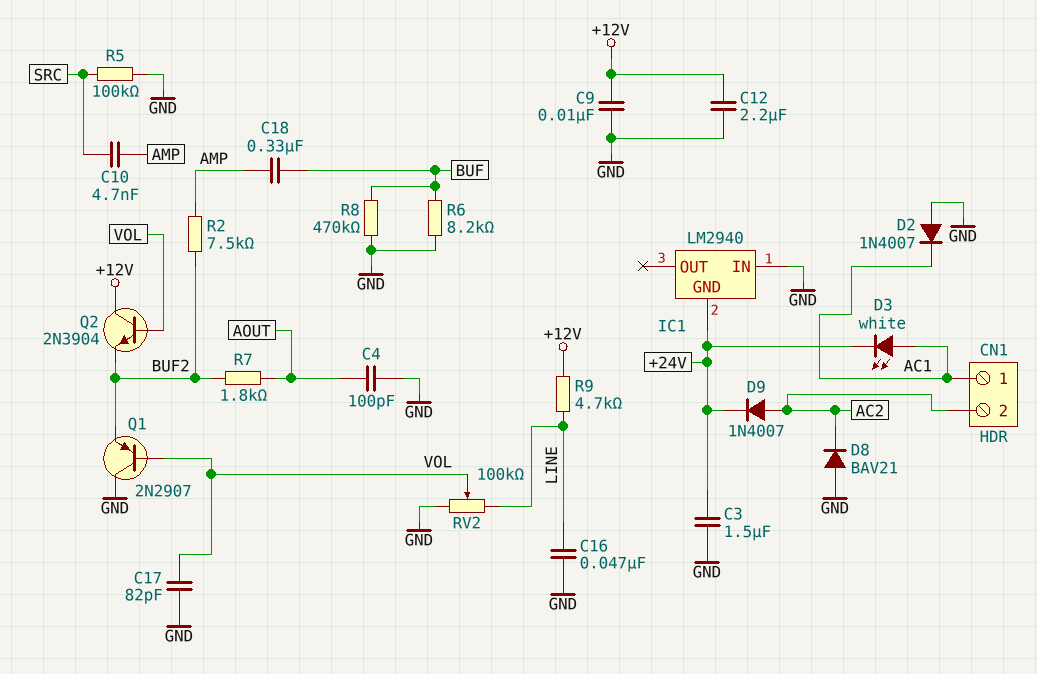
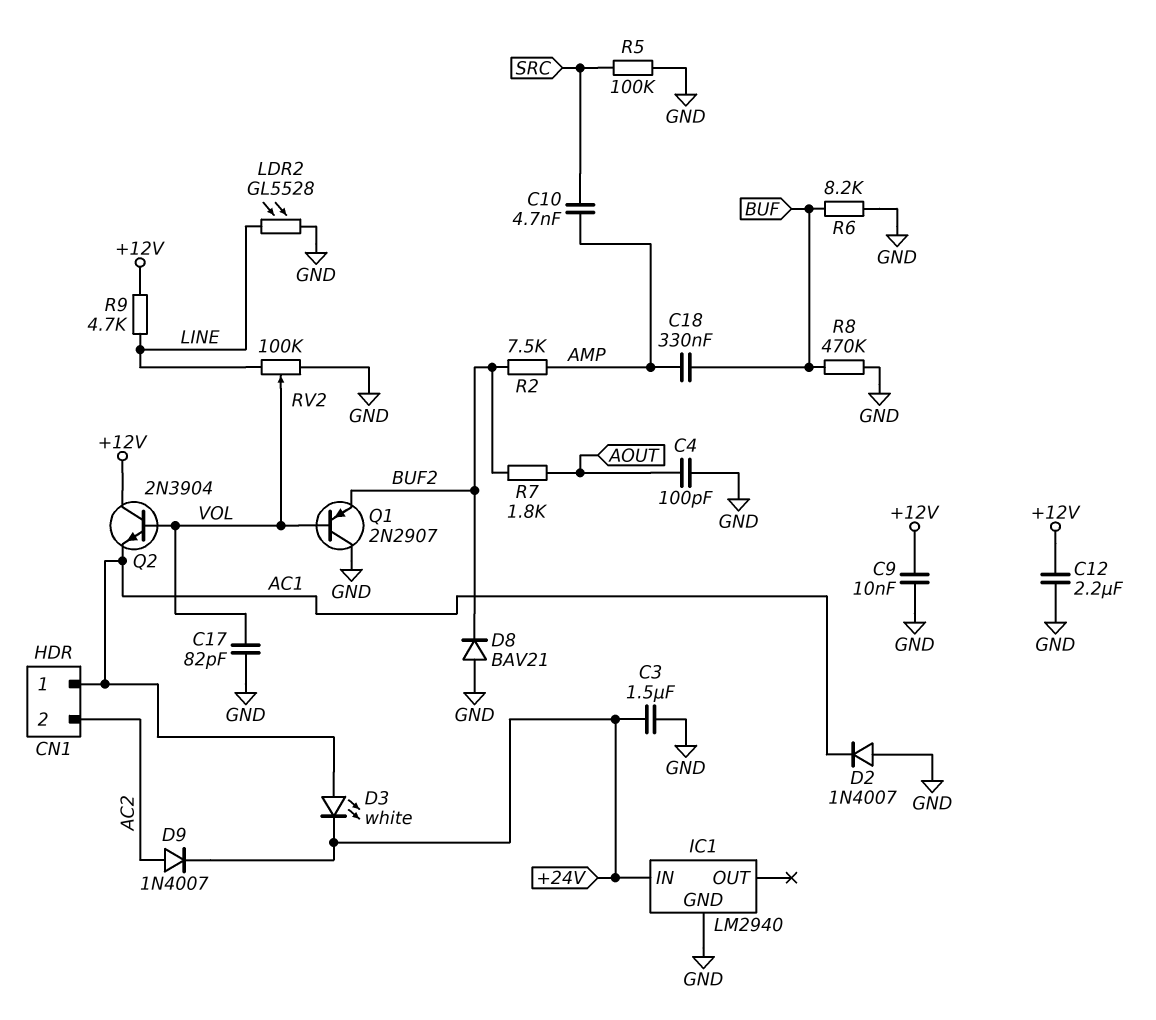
C16: 47nF (GND, LINE) -> none
D8: diode BAV21 (A GND, K AC2) -> diode BAV21 (A GND, K BUF2)
IC1 pin GND: +24V -> GND
IC1 pin IN: GND -> +24V
LDR2: none -> GL5528 (GND, LINE)
Q2: NPN 2N3904 (B VOL, C +12V, E BUF2) -> NPN 2N3904 (B VOL, C +12V, E AC1)

